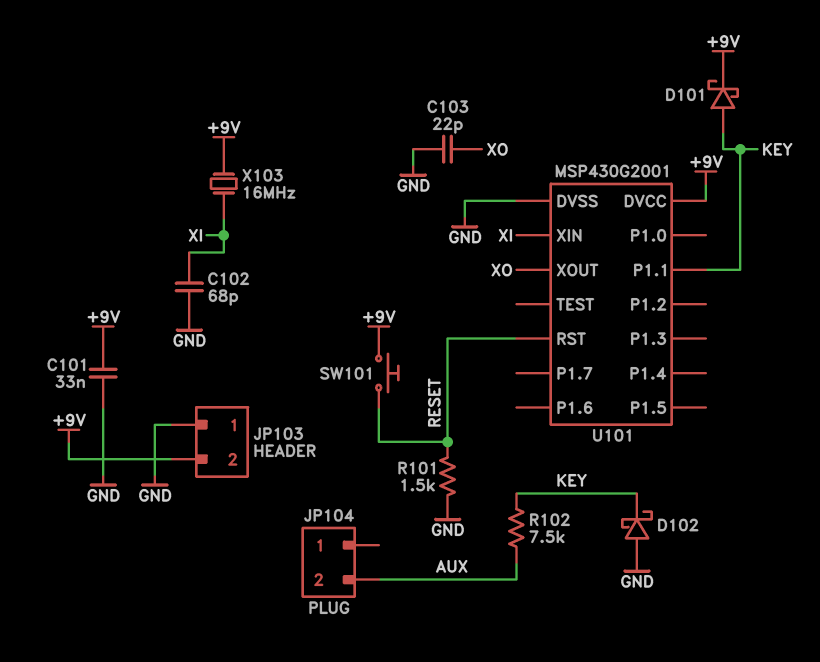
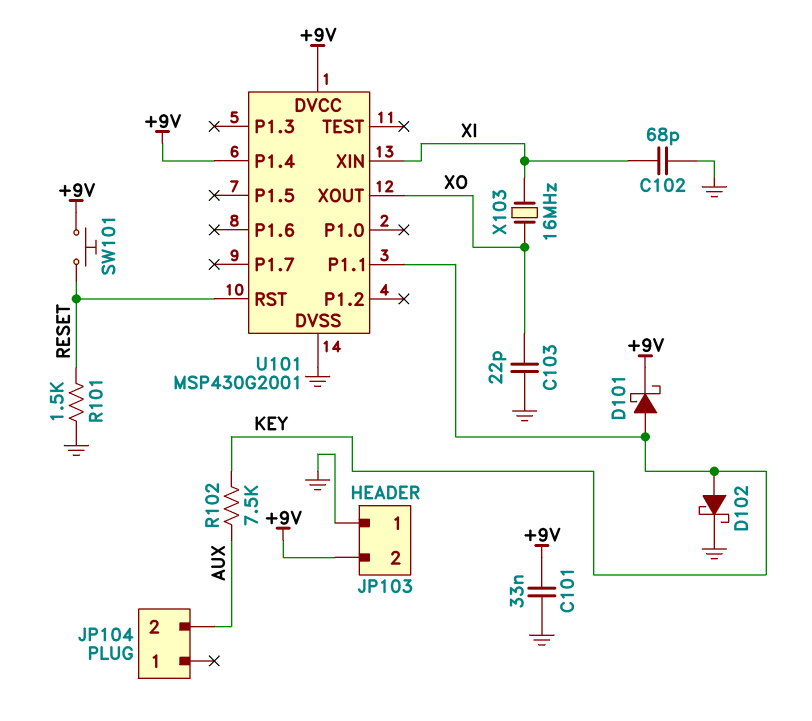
D102: schottky (A GND, K KEY) -> schottky (A KEY, K GND)
U101 pin P1.4: none -> +9V
X103: 16MHz (+9V, XI) -> 16MHz (XI, XO)

